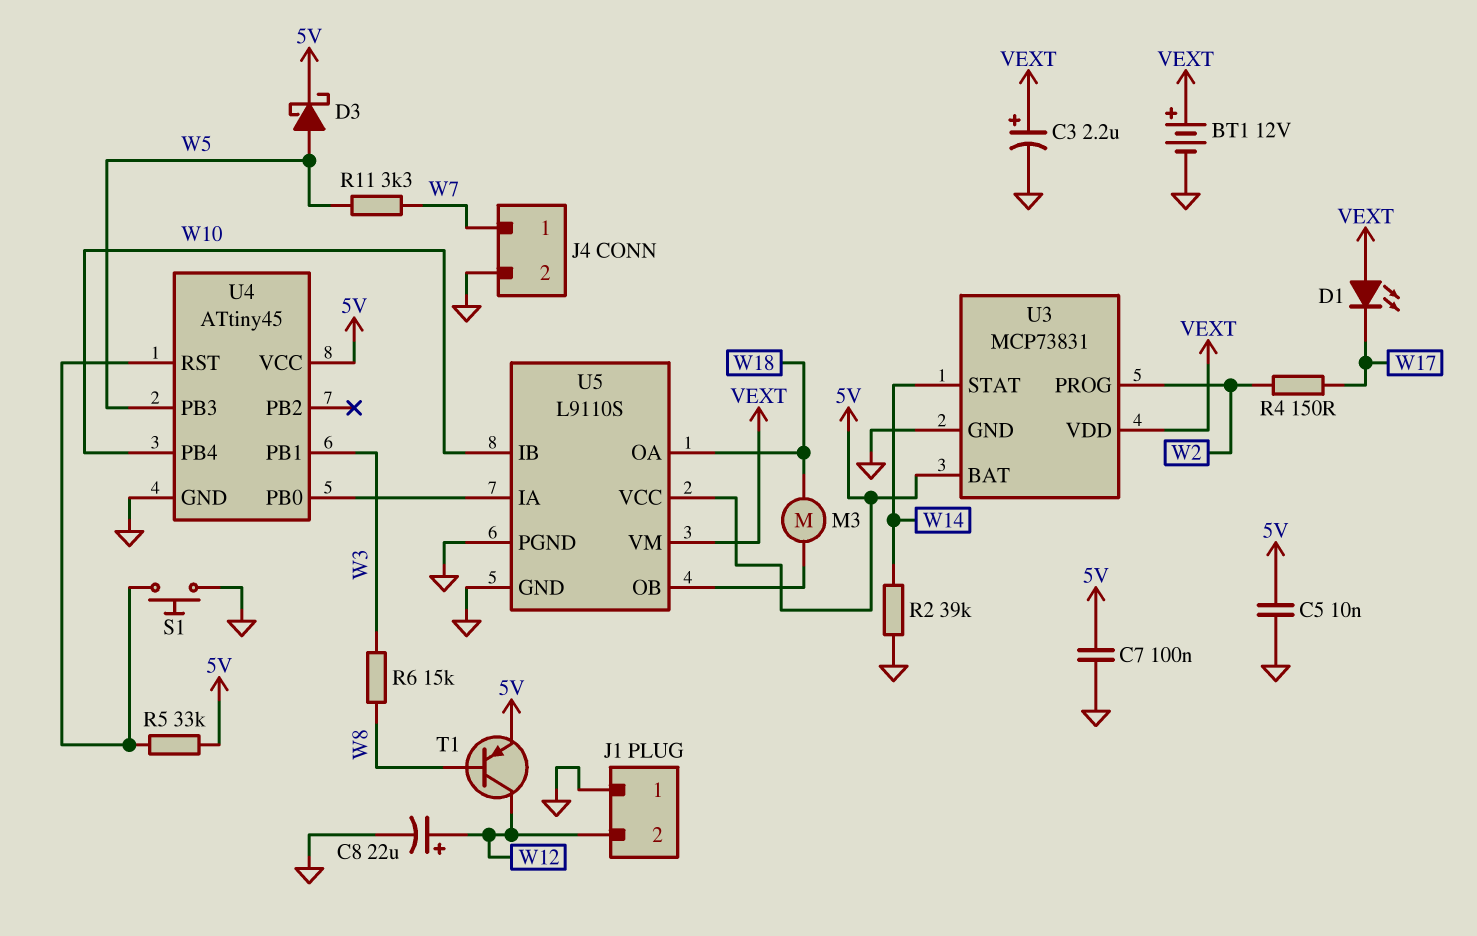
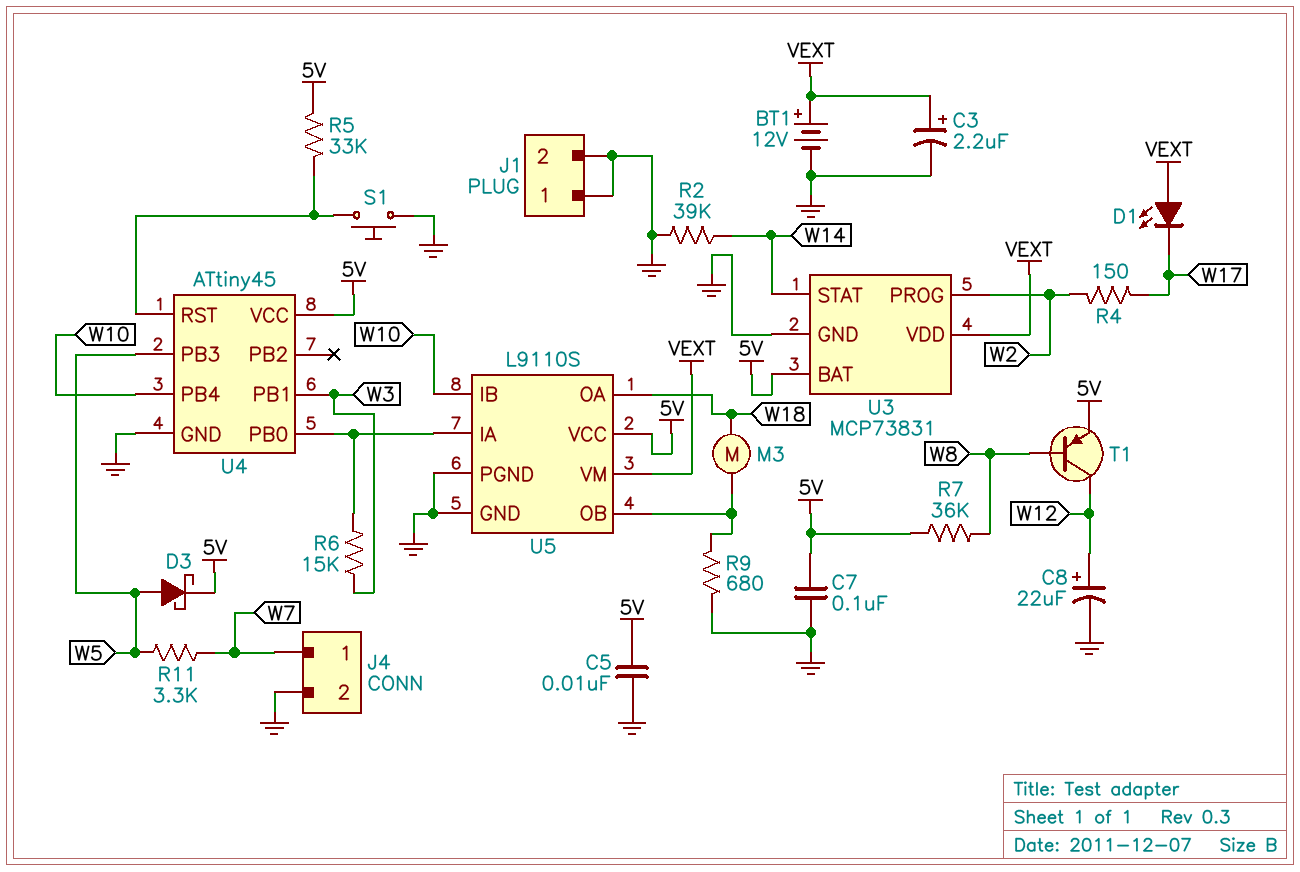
J1 pin 2: W12 -> GND
R6: 15k (W3, W8) -> 15k (U4/PB0, W3)
R7: none -> 36k (5V, W8)
R9: none -> 680 (GND, U5/OB)

